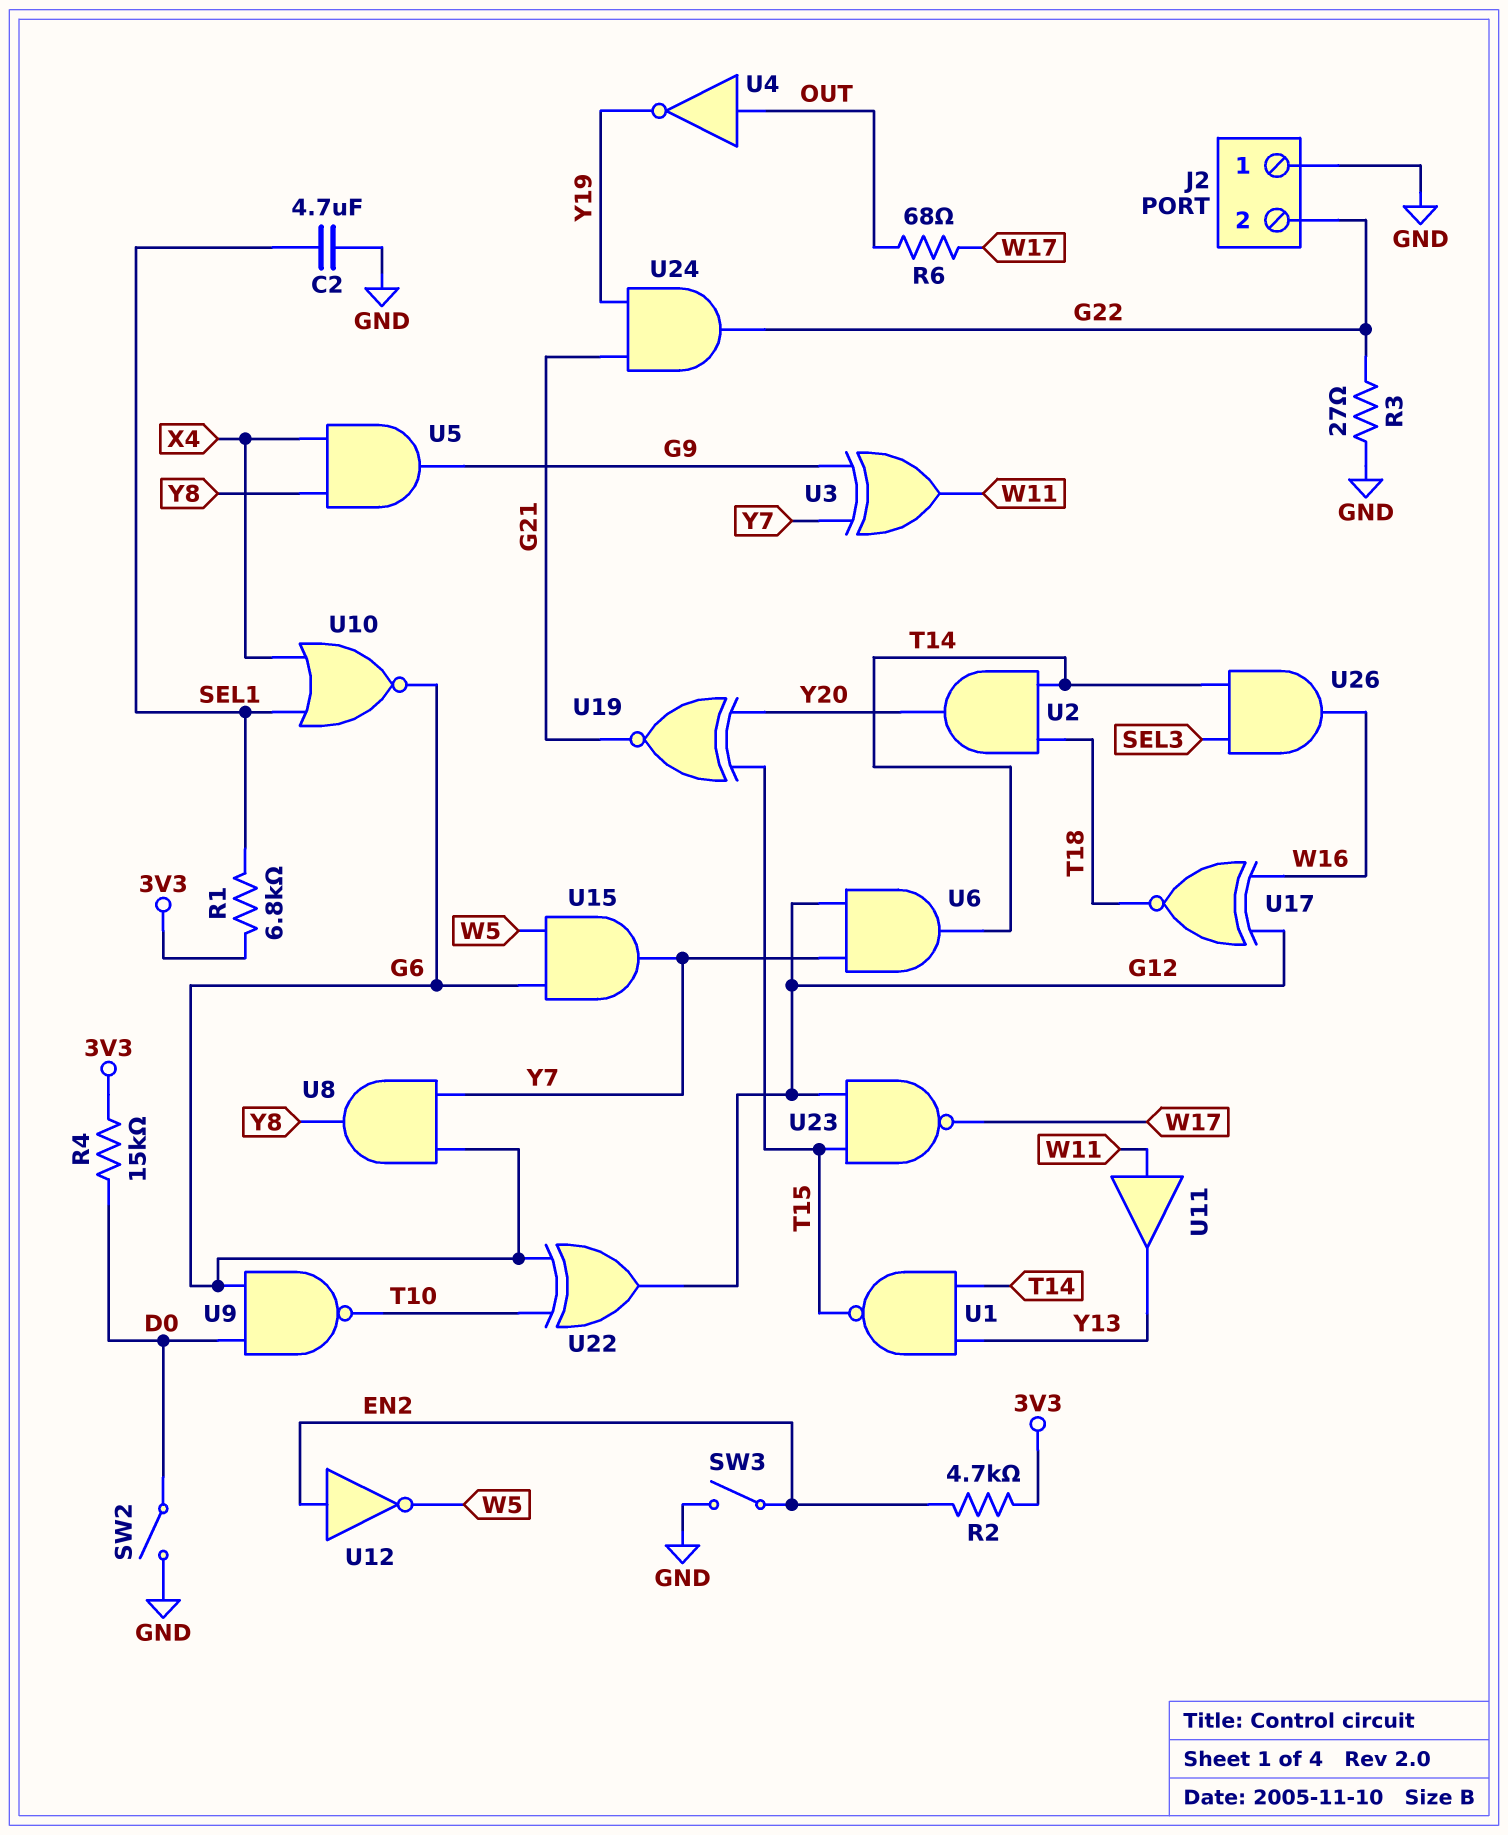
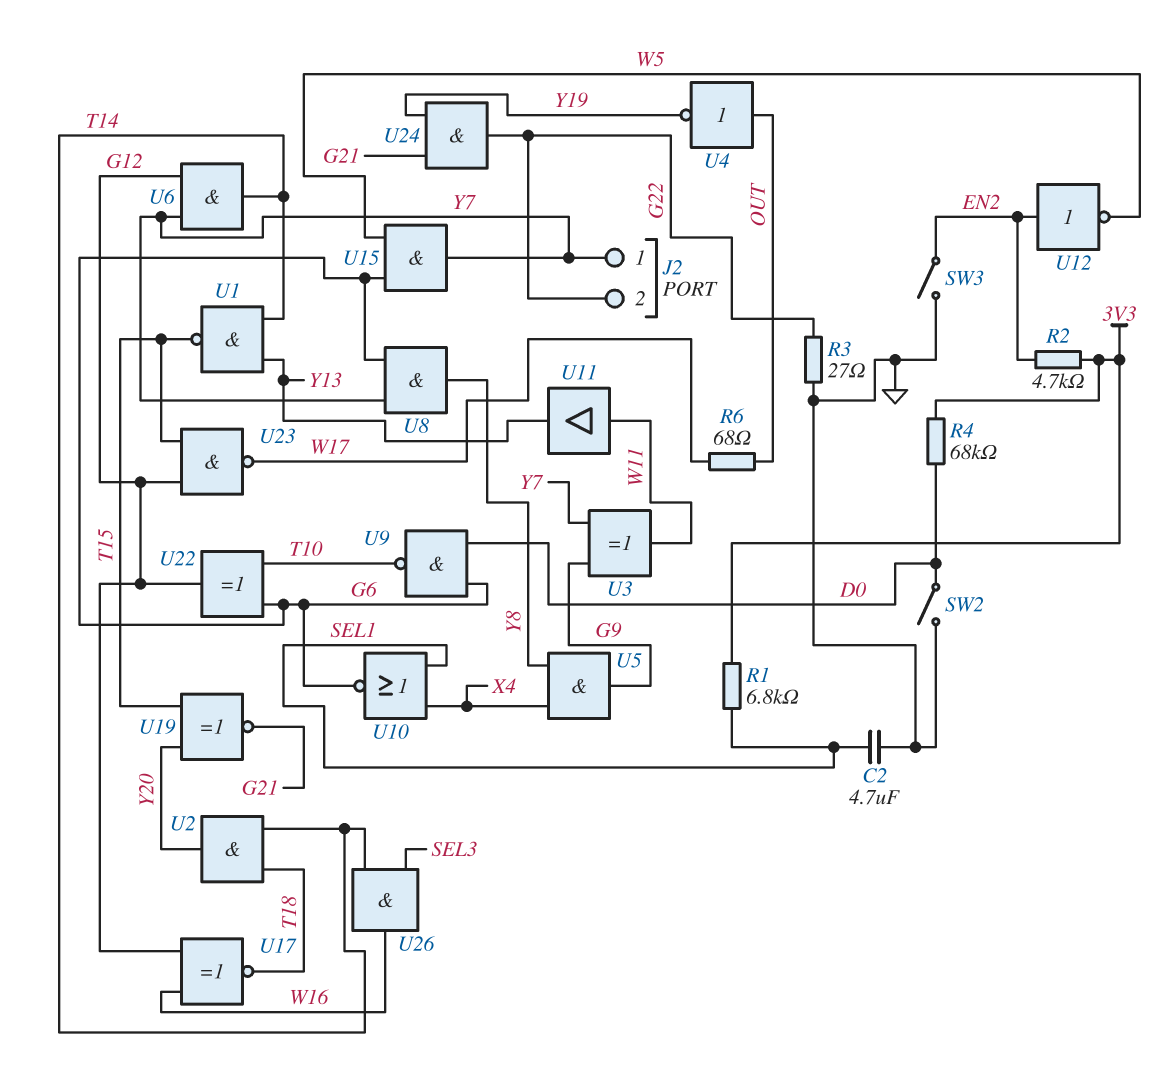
J2 pin 1: GND -> Y7
R4: 15k (3V3, D0) -> 68k (3V3, D0)

